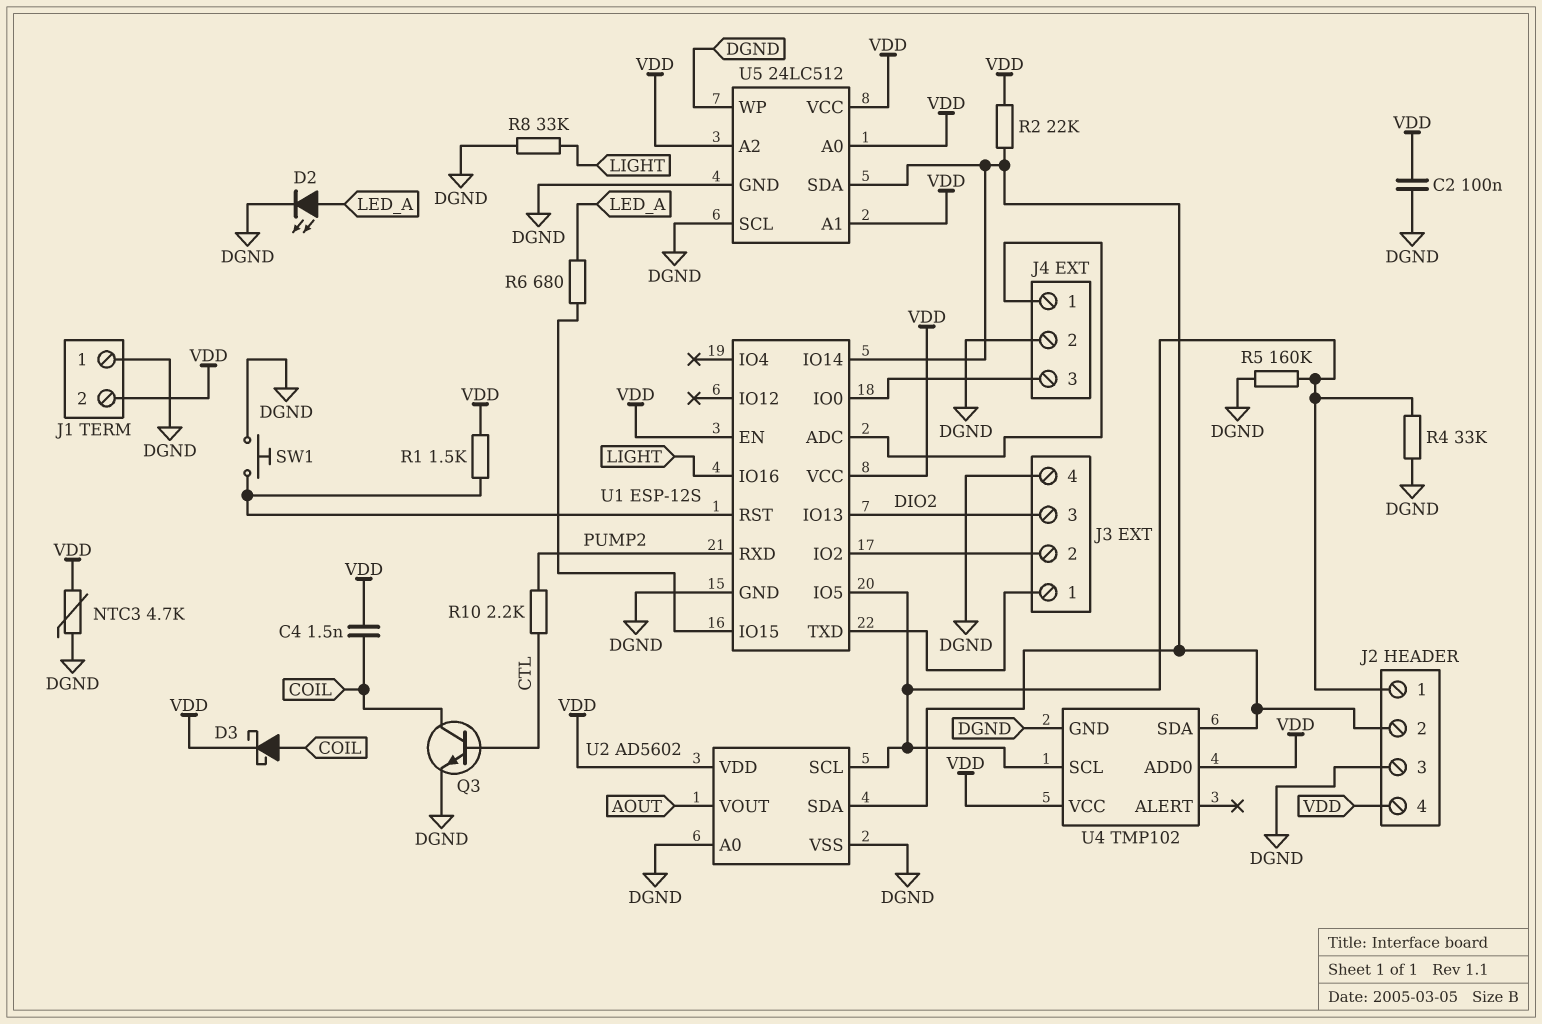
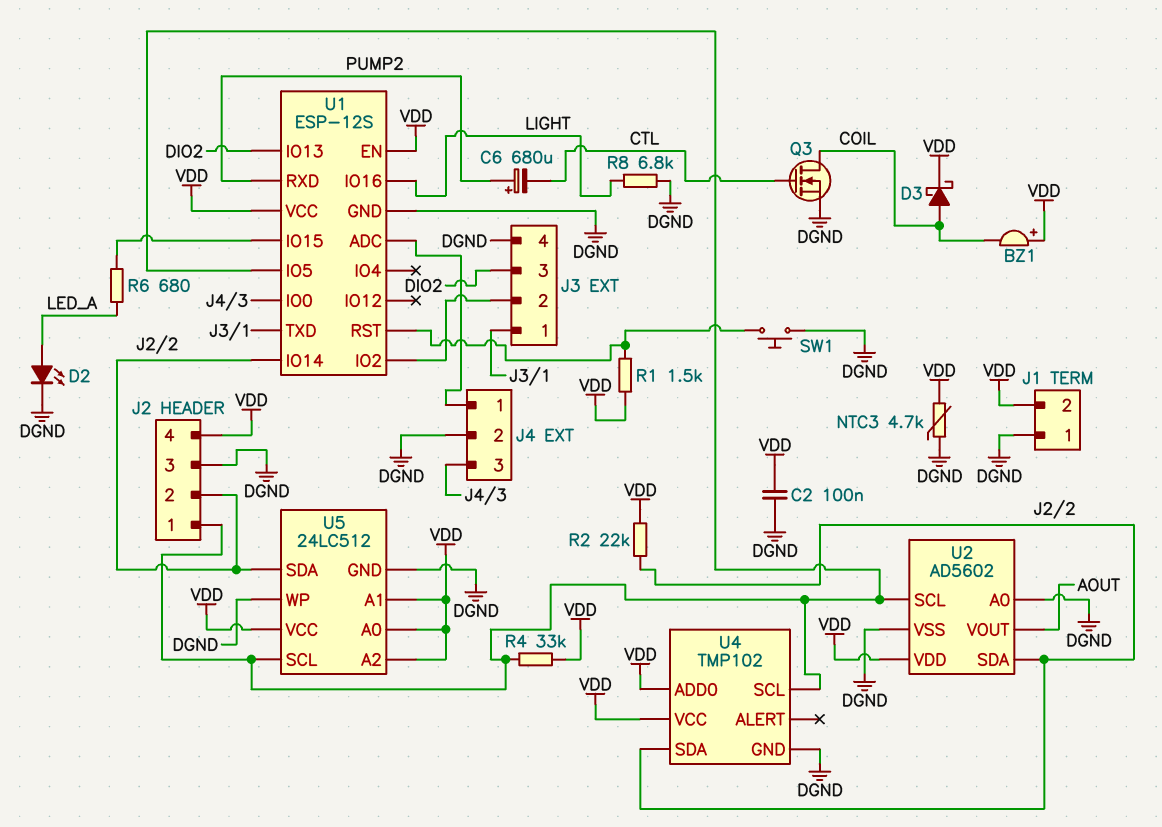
BZ1: none -> buzzer (plus VDD, minus COIL)
C4: 1.5nF (COIL, VDD) -> none
C6: none -> 680uF (plus PUMP2, minus CTL)
Q3: NPN (B CTL, C COIL, E DGND) -> NMOS (G CTL, D COIL, S DGND)
R4: 33k (DGND, J2/1) -> 33k (J2/1, VDD)
R5: 160k (DGND, J2/1) -> none
R8: 33k (DGND, LIGHT) -> 6.8k (DGND, LIGHT)
R10: 2.2k (CTL, PUMP2) -> none
U5 pin SCL: DGND -> J2/1

